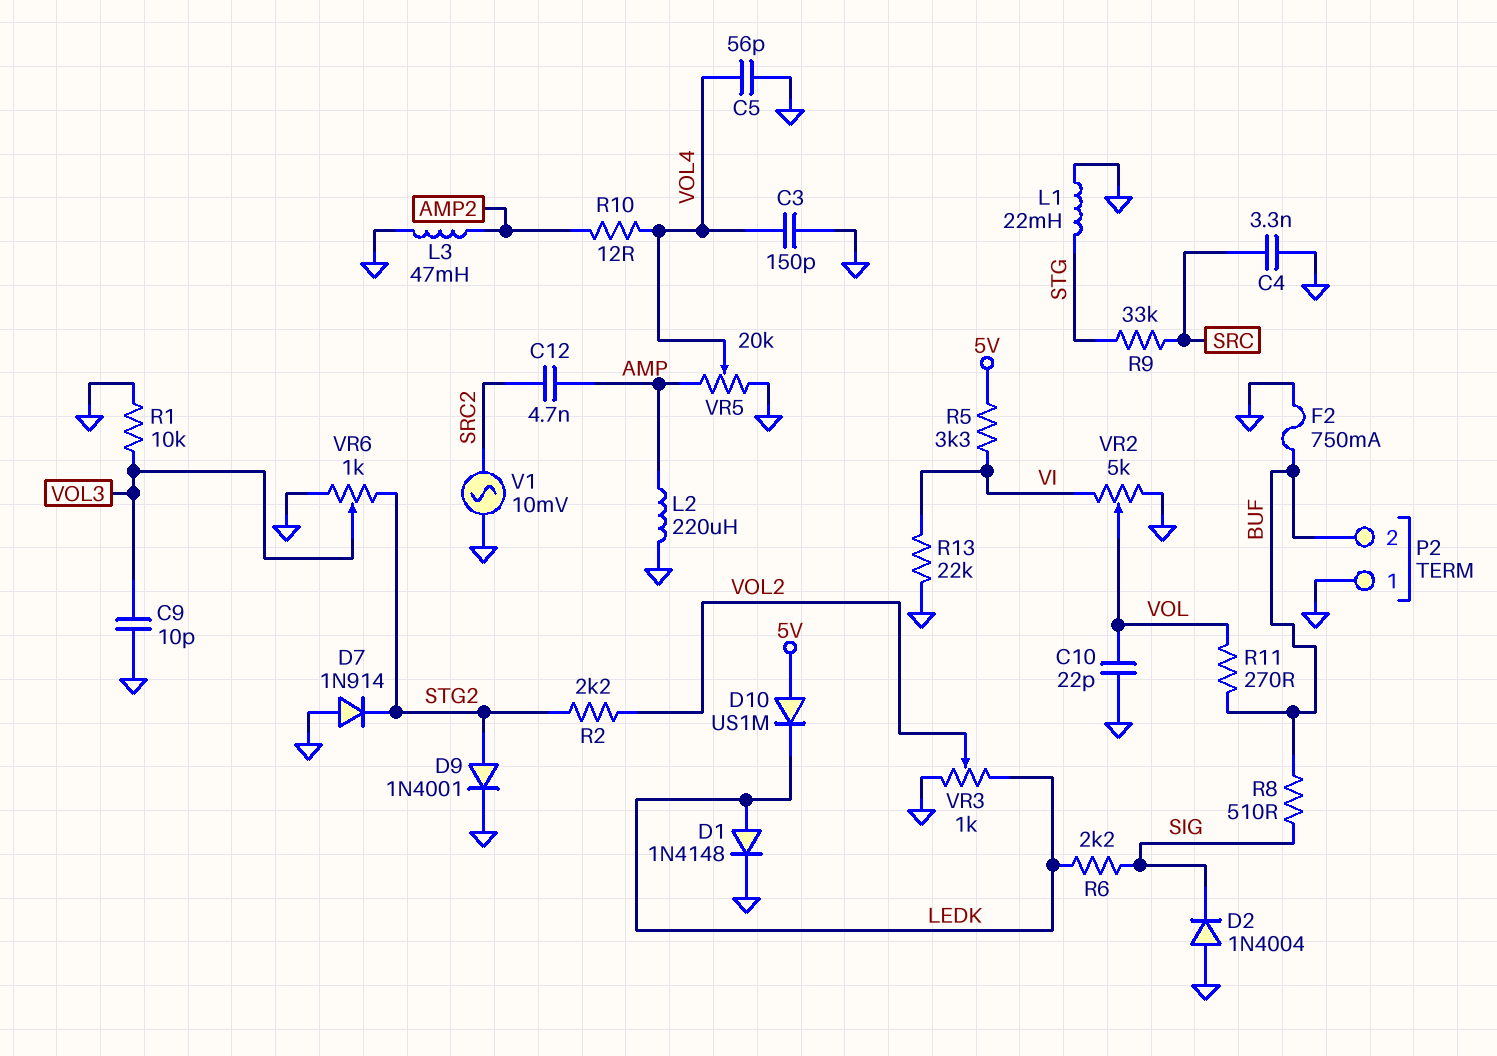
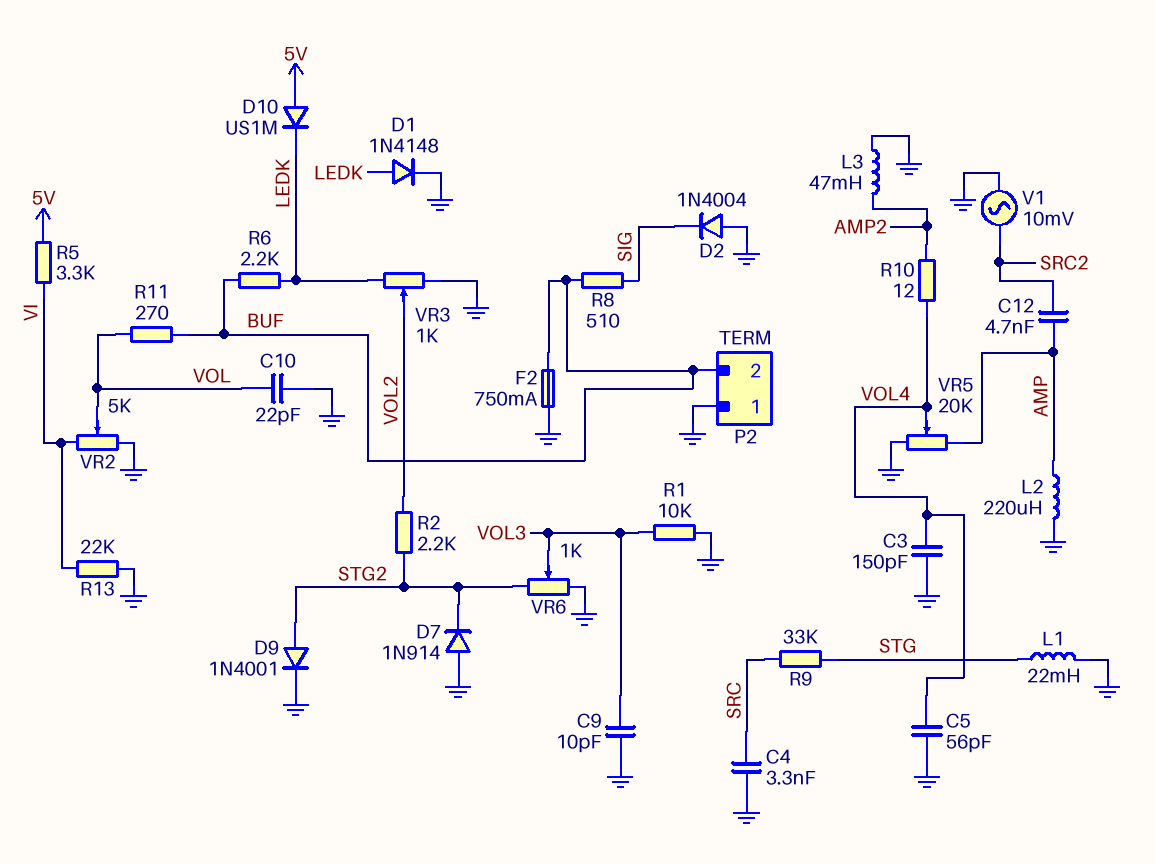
R6: 2.2k (LEDK, SIG) -> 2.2k (BUF, LEDK)

